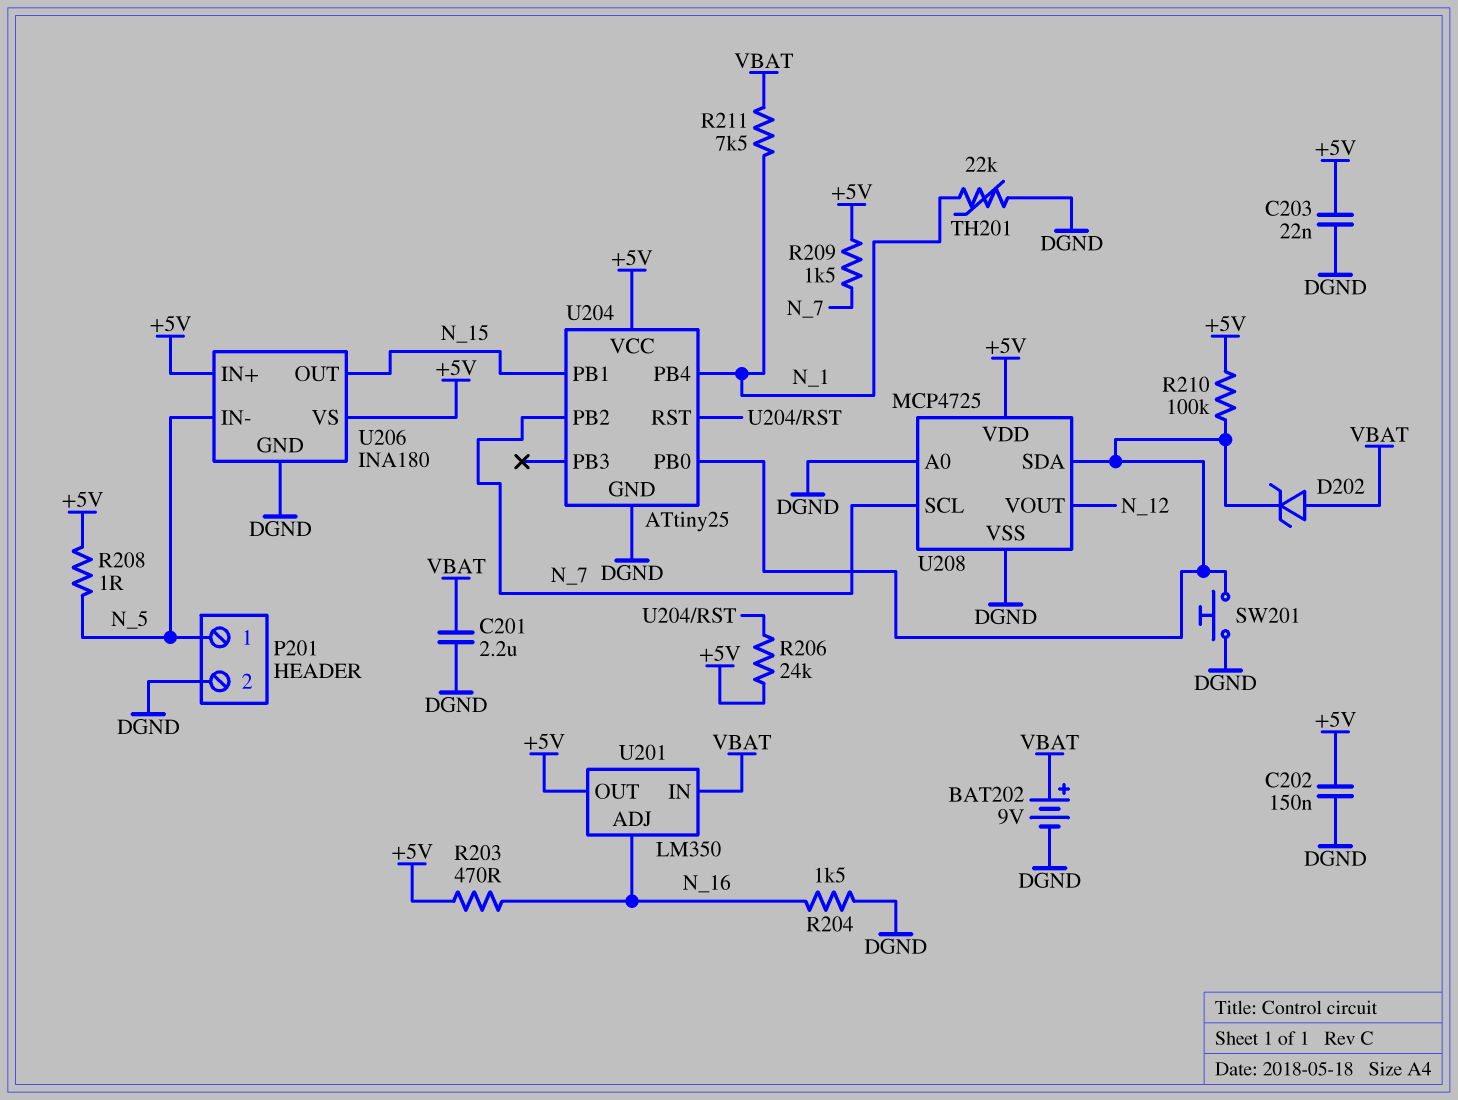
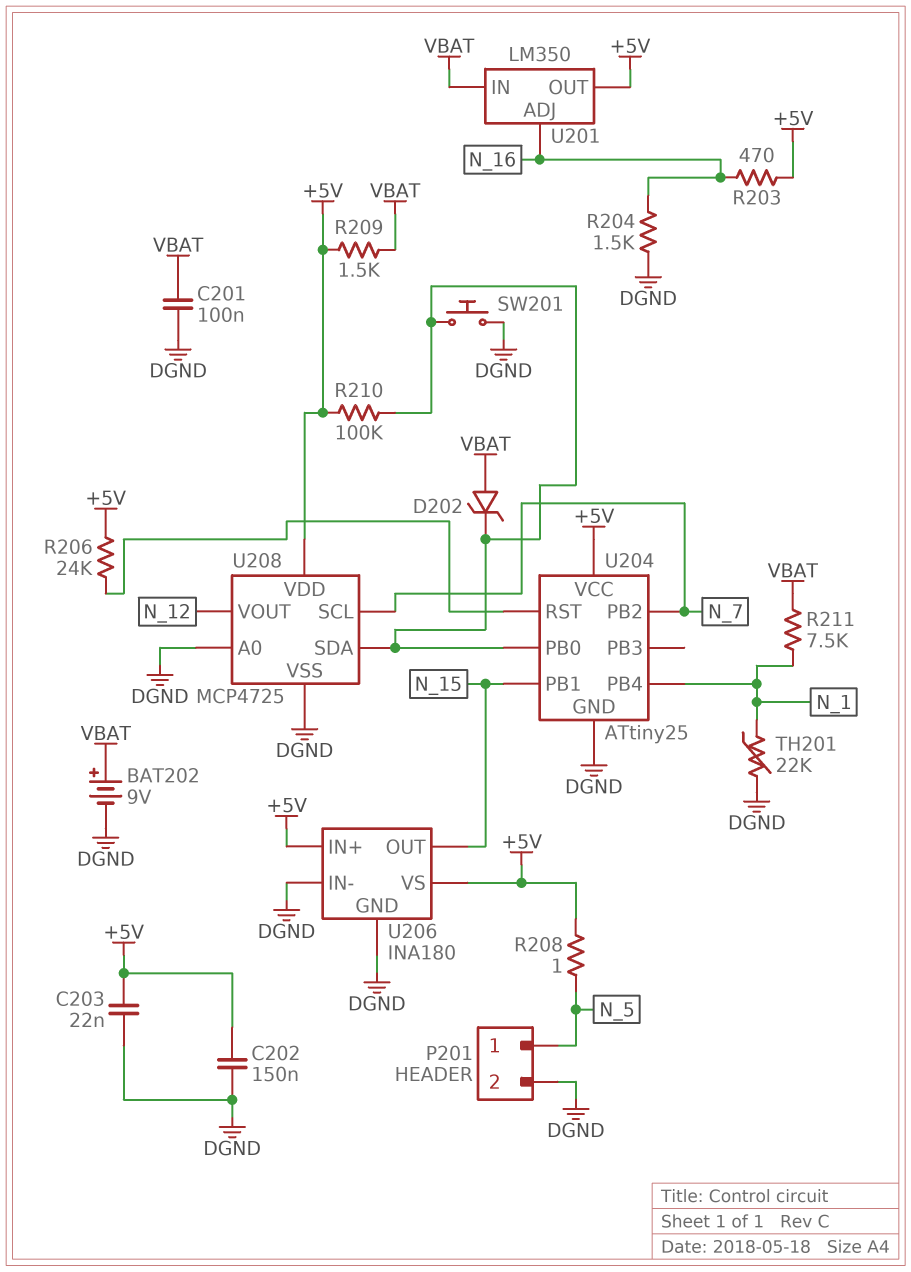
C201: 2.2uF (DGND, VBAT) -> 100nF (DGND, VBAT)
R209: 1.5k (+5V, N_7) -> 1.5k (+5V, VBAT)
U206 pin IN-: N_5 -> DGND

